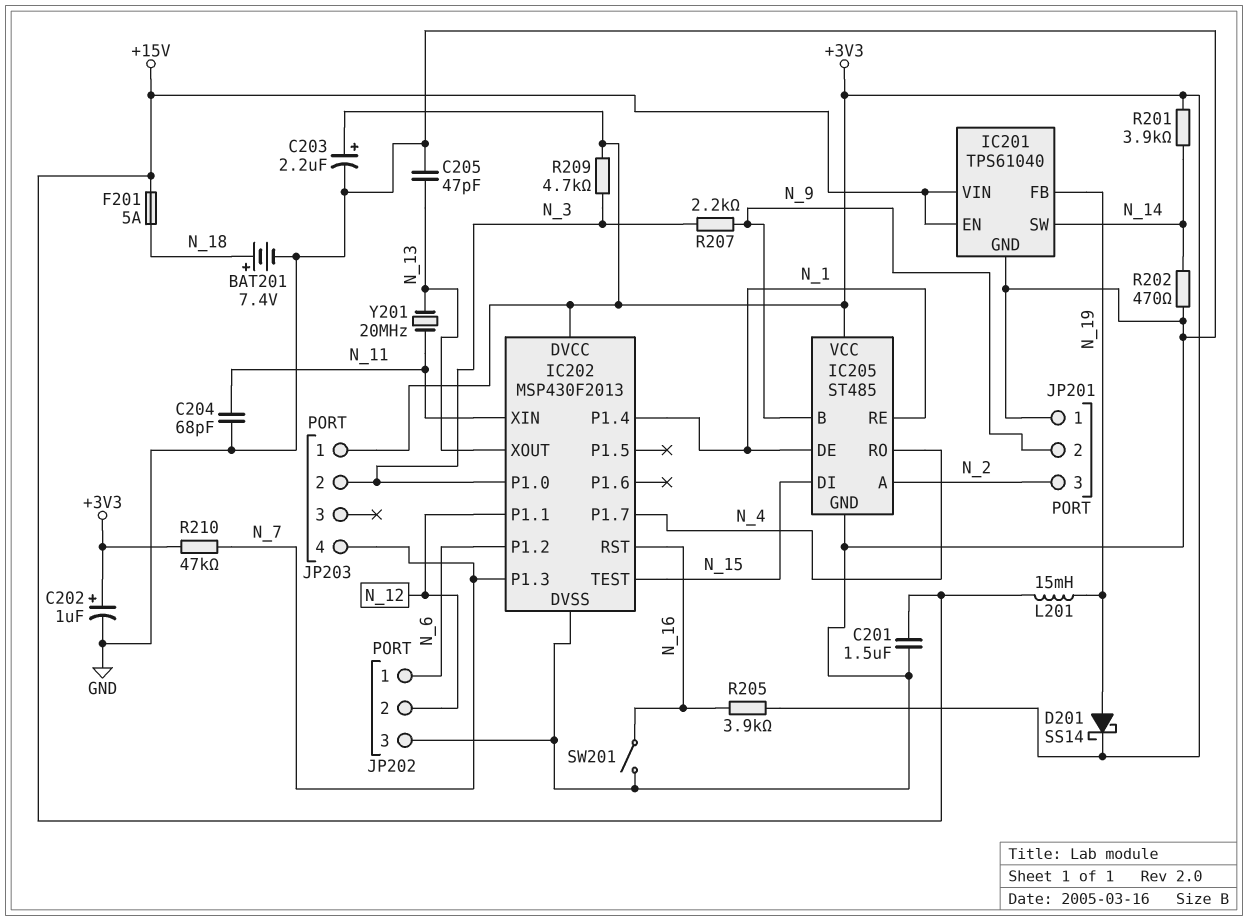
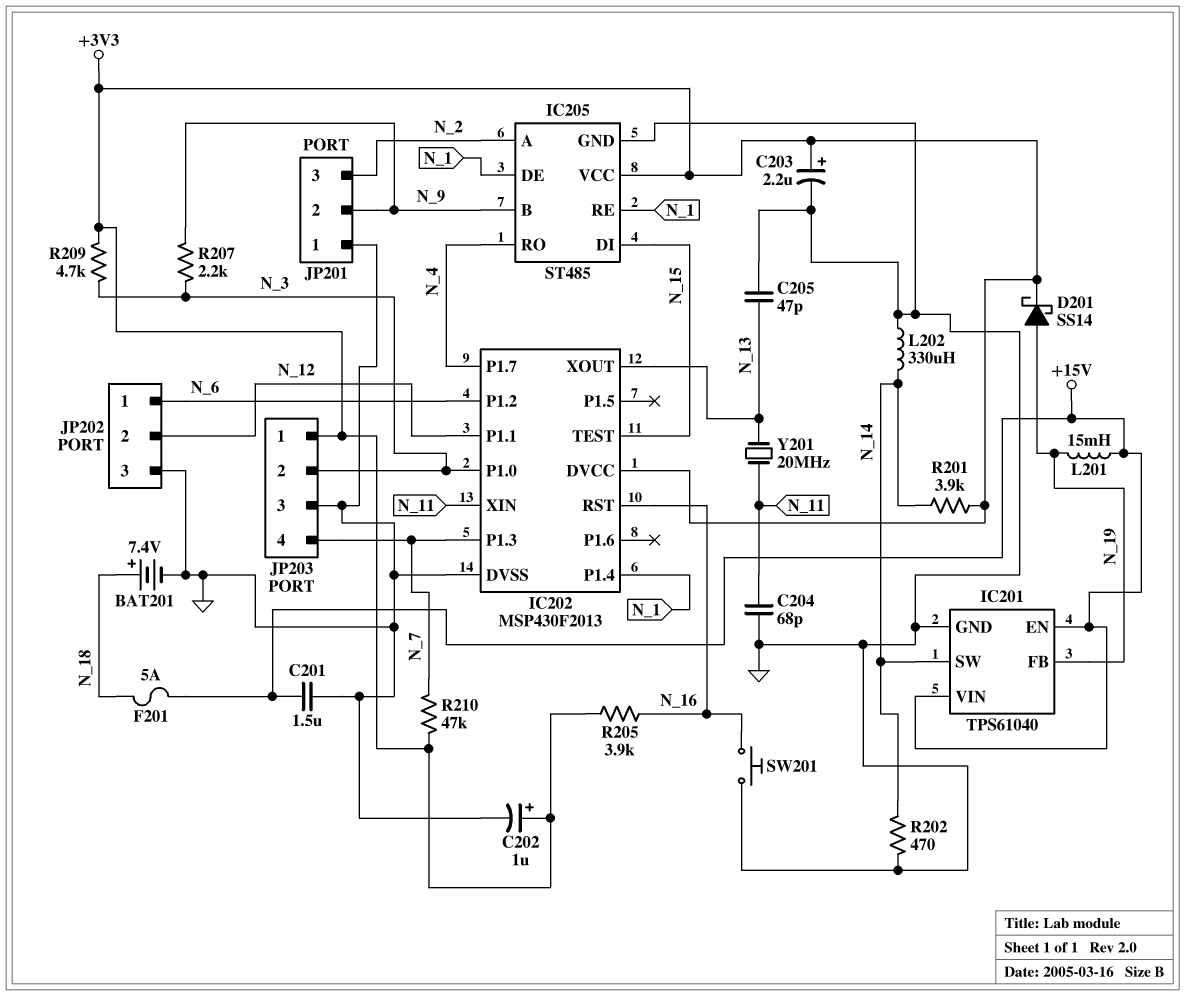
JP203 pin 3: none -> GND
L202: none -> 330uH (GND, N_14)
SW201: switch (GND, N_16) -> button (GND, N_16)

